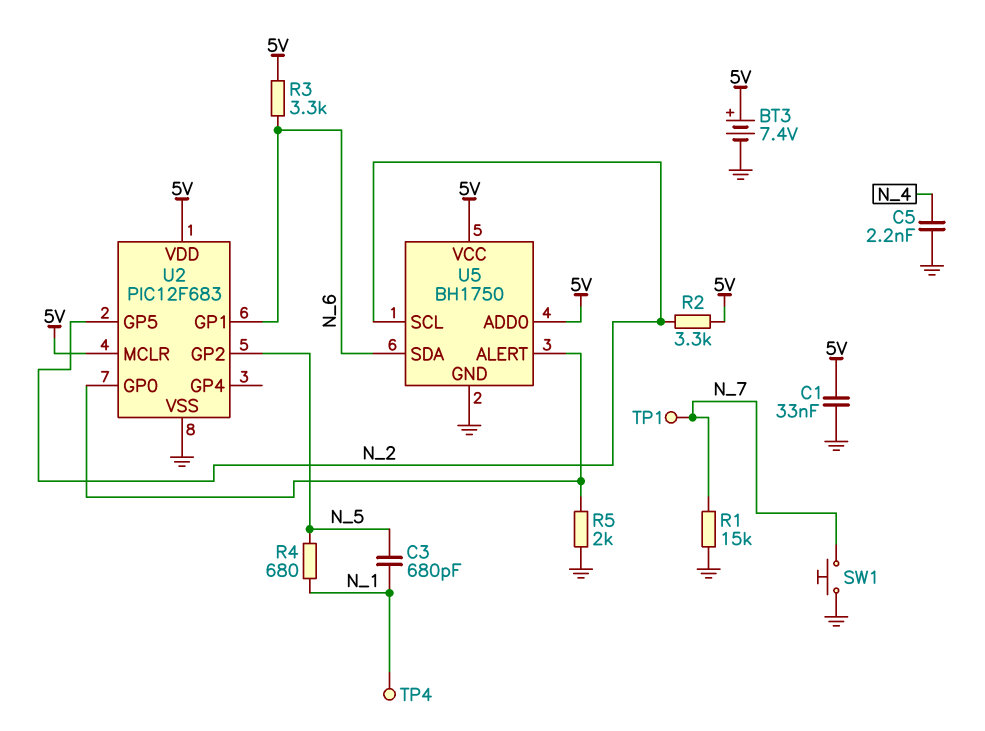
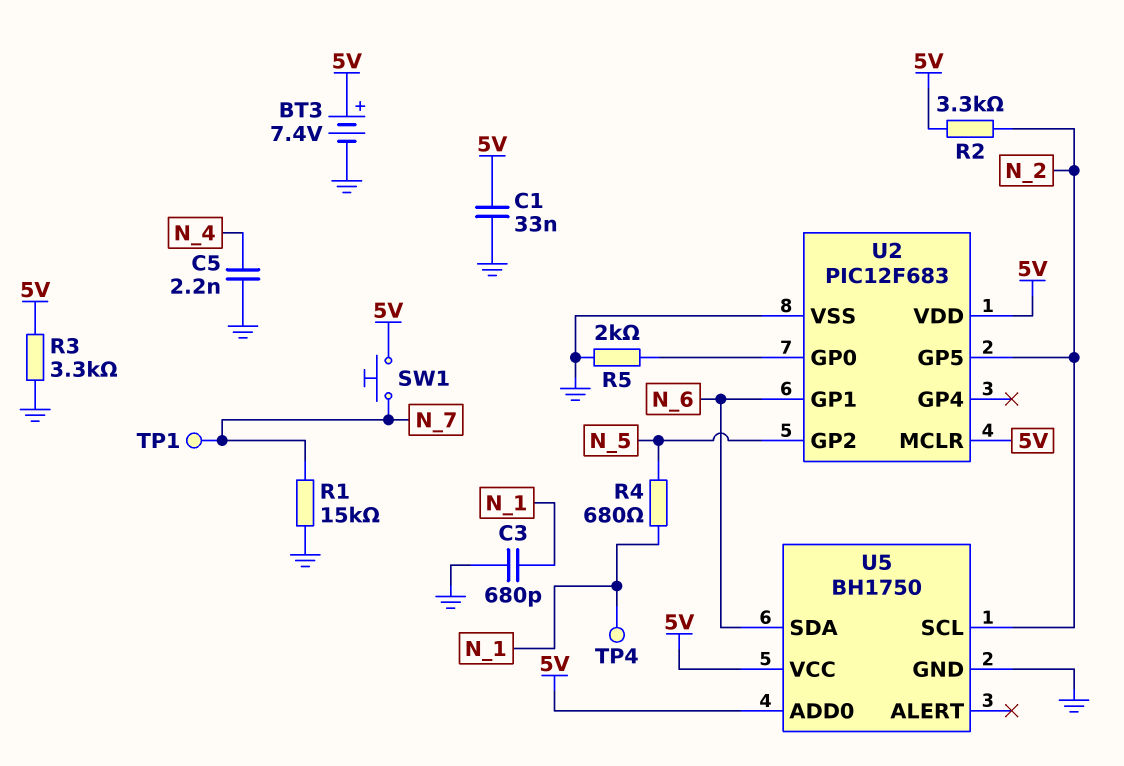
C3: 680pF (N_1, N_5) -> 680pF (GND, N_1)
R3: 3.3k (5V, N_6) -> 3.3k (5V, GND)
SW1: button (GND, N_7) -> button (5V, N_7)
U5 pin ALERT: U2/GP0 -> none

